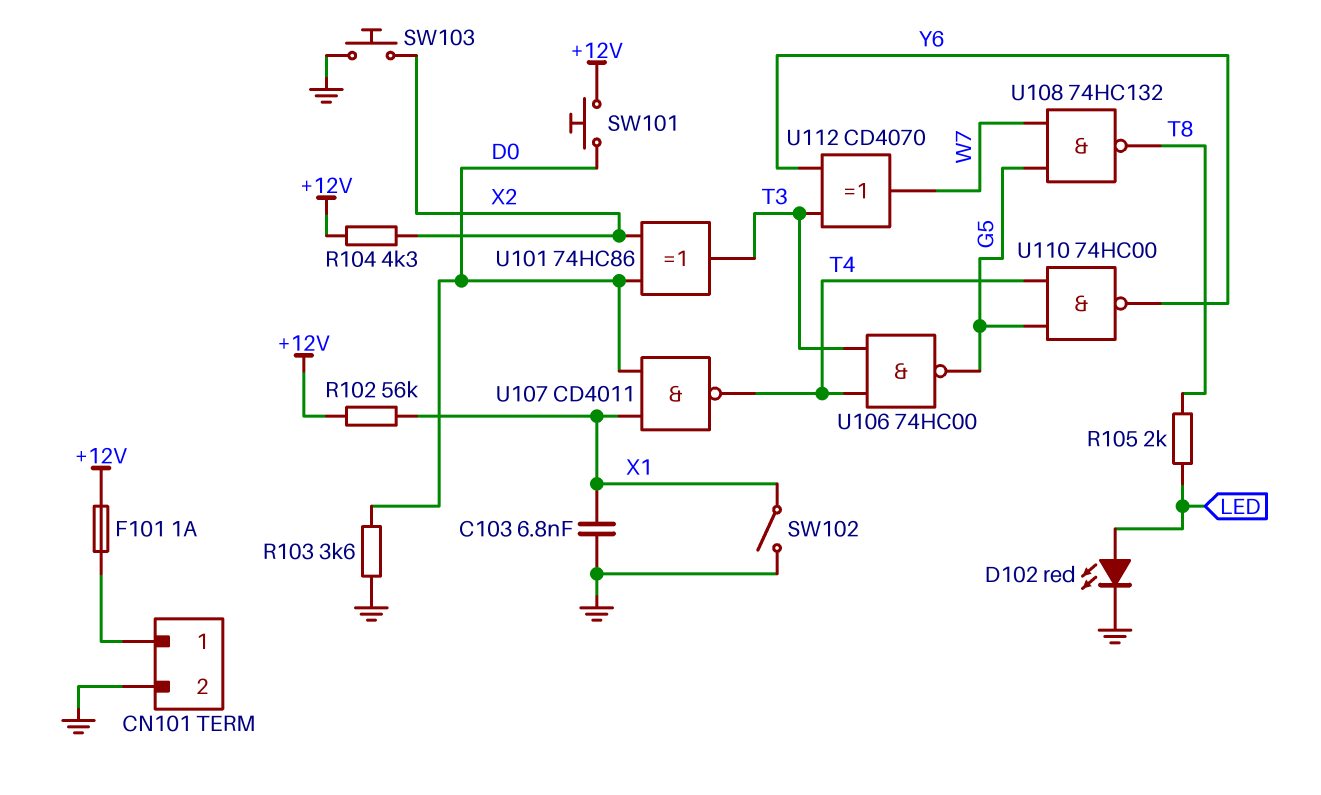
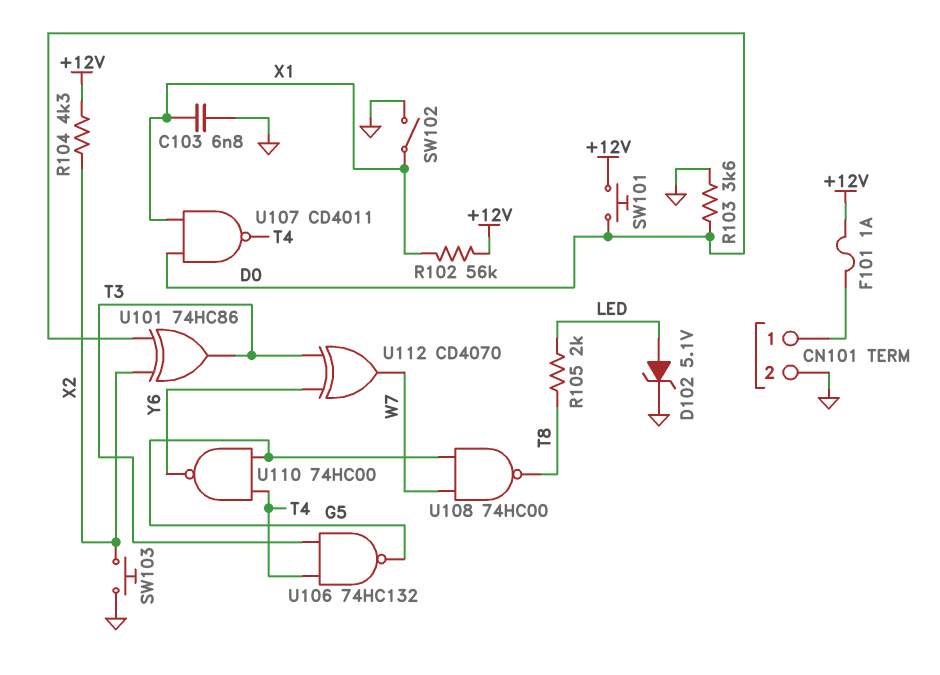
D102: LED red (A LED, K GND) -> zener 5.1V (A LED, K GND)
U106: NAND 74HC00 (in T3, in T4, out G5) -> NAND 74HC132 (in T3, in T4, out G5)
U108: NAND 74HC132 (in G5, in W7, out T8) -> NAND 74HC00 (in G5, in W7, out T8)

